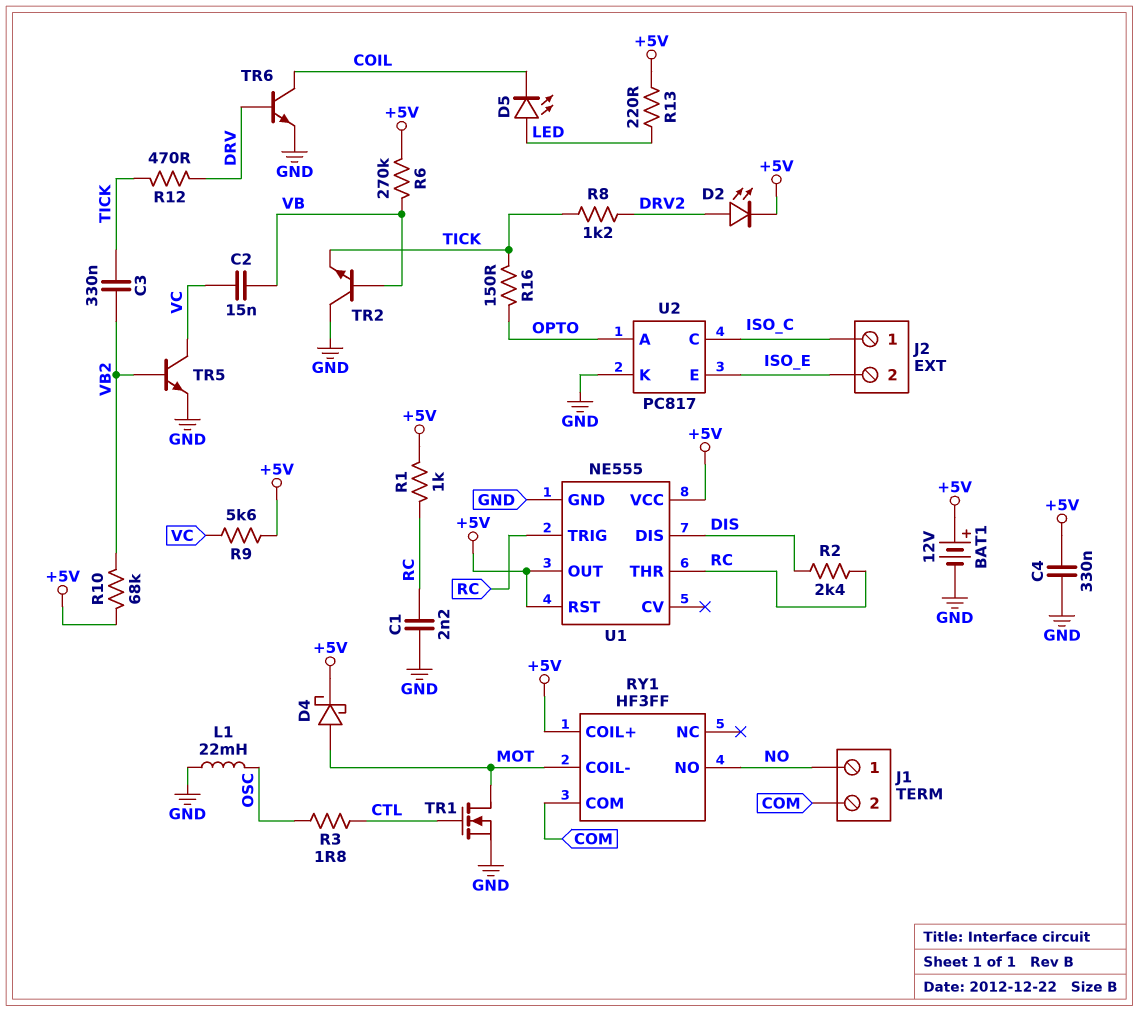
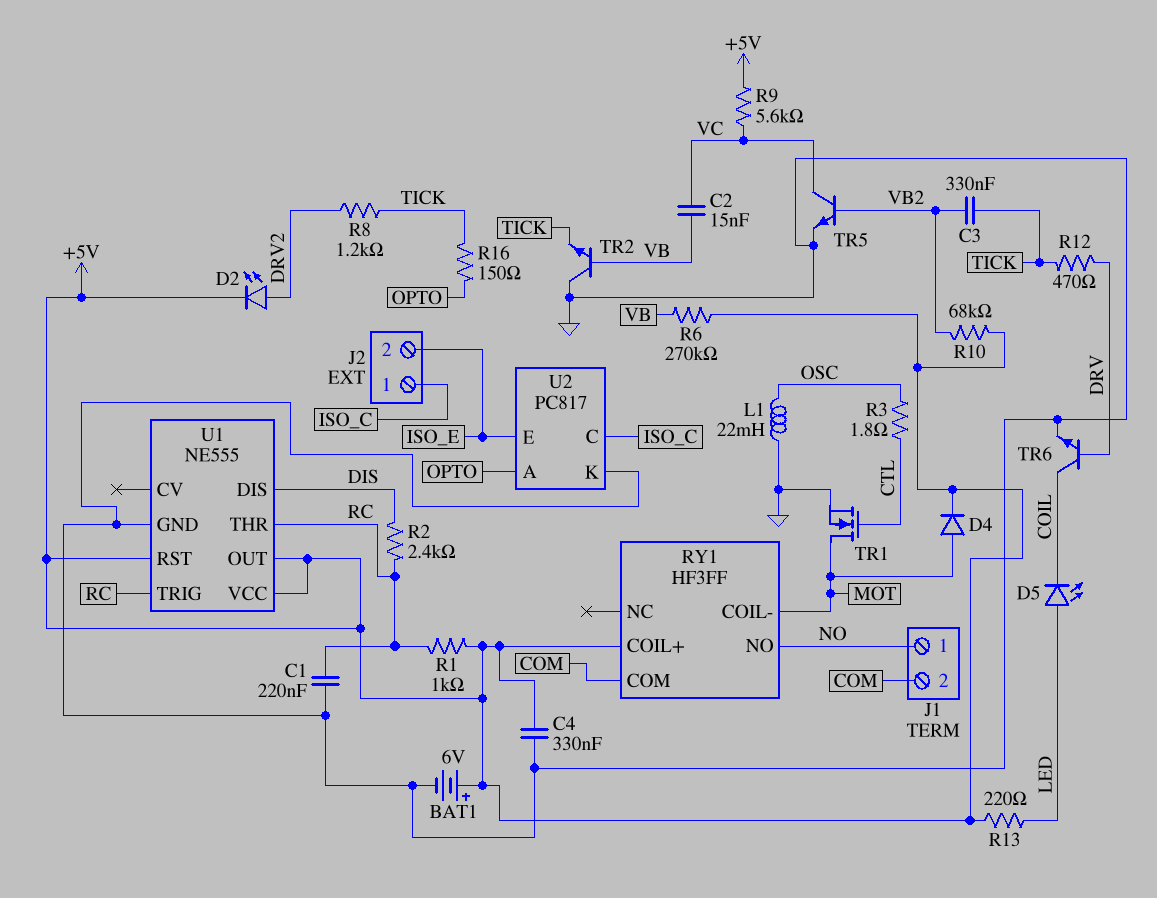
BAT1: 12V (plus +5V, minus GND) -> 6V (plus +5V, minus GND)
C1: 2.2nF (GND, RC) -> 220nF (GND, RC)
D4: schottky (A MOT, K +5V) -> diode (A MOT, K +5V)

